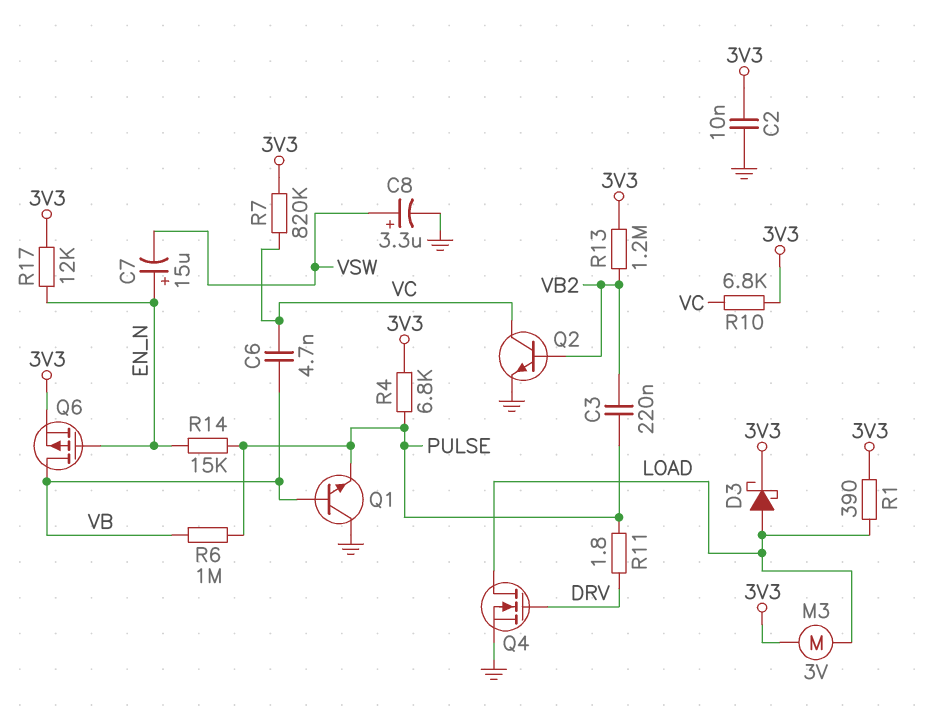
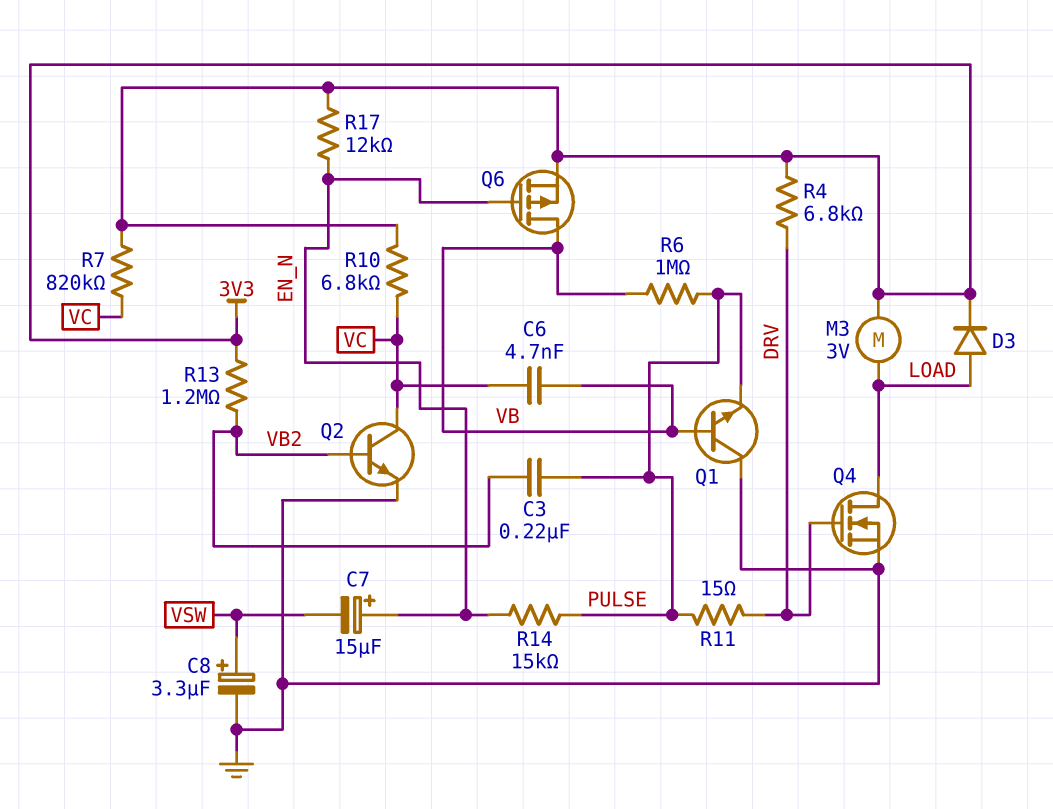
C2: 10nF (3V3, GND) -> none
D3: schottky (A LOAD, K 3V3) -> diode (A LOAD, K 3V3)
R1: 390 (3V3, LOAD) -> none
R4: 6.8k (3V3, PULSE) -> 6.8k (3V3, DRV)
R11: 1.8 (DRV, PULSE) -> 15 (DRV, PULSE)

